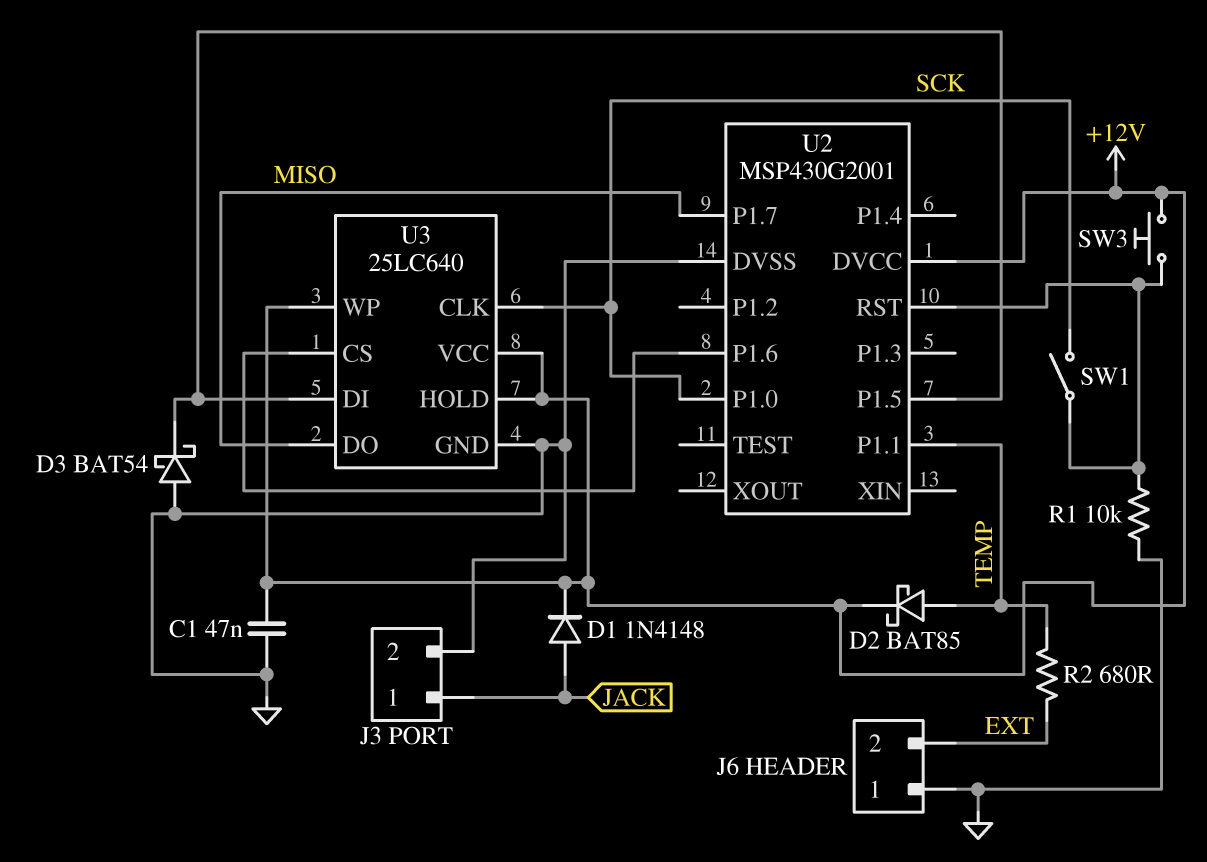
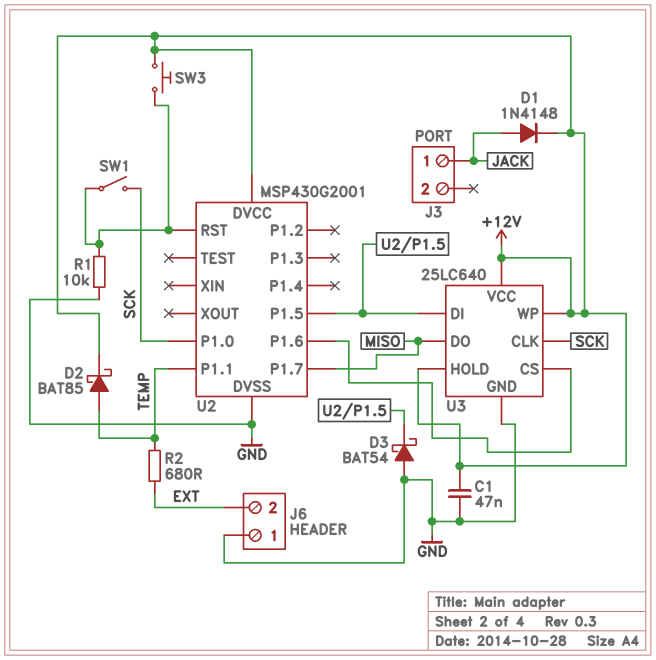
J3 pin 2: GND -> none

